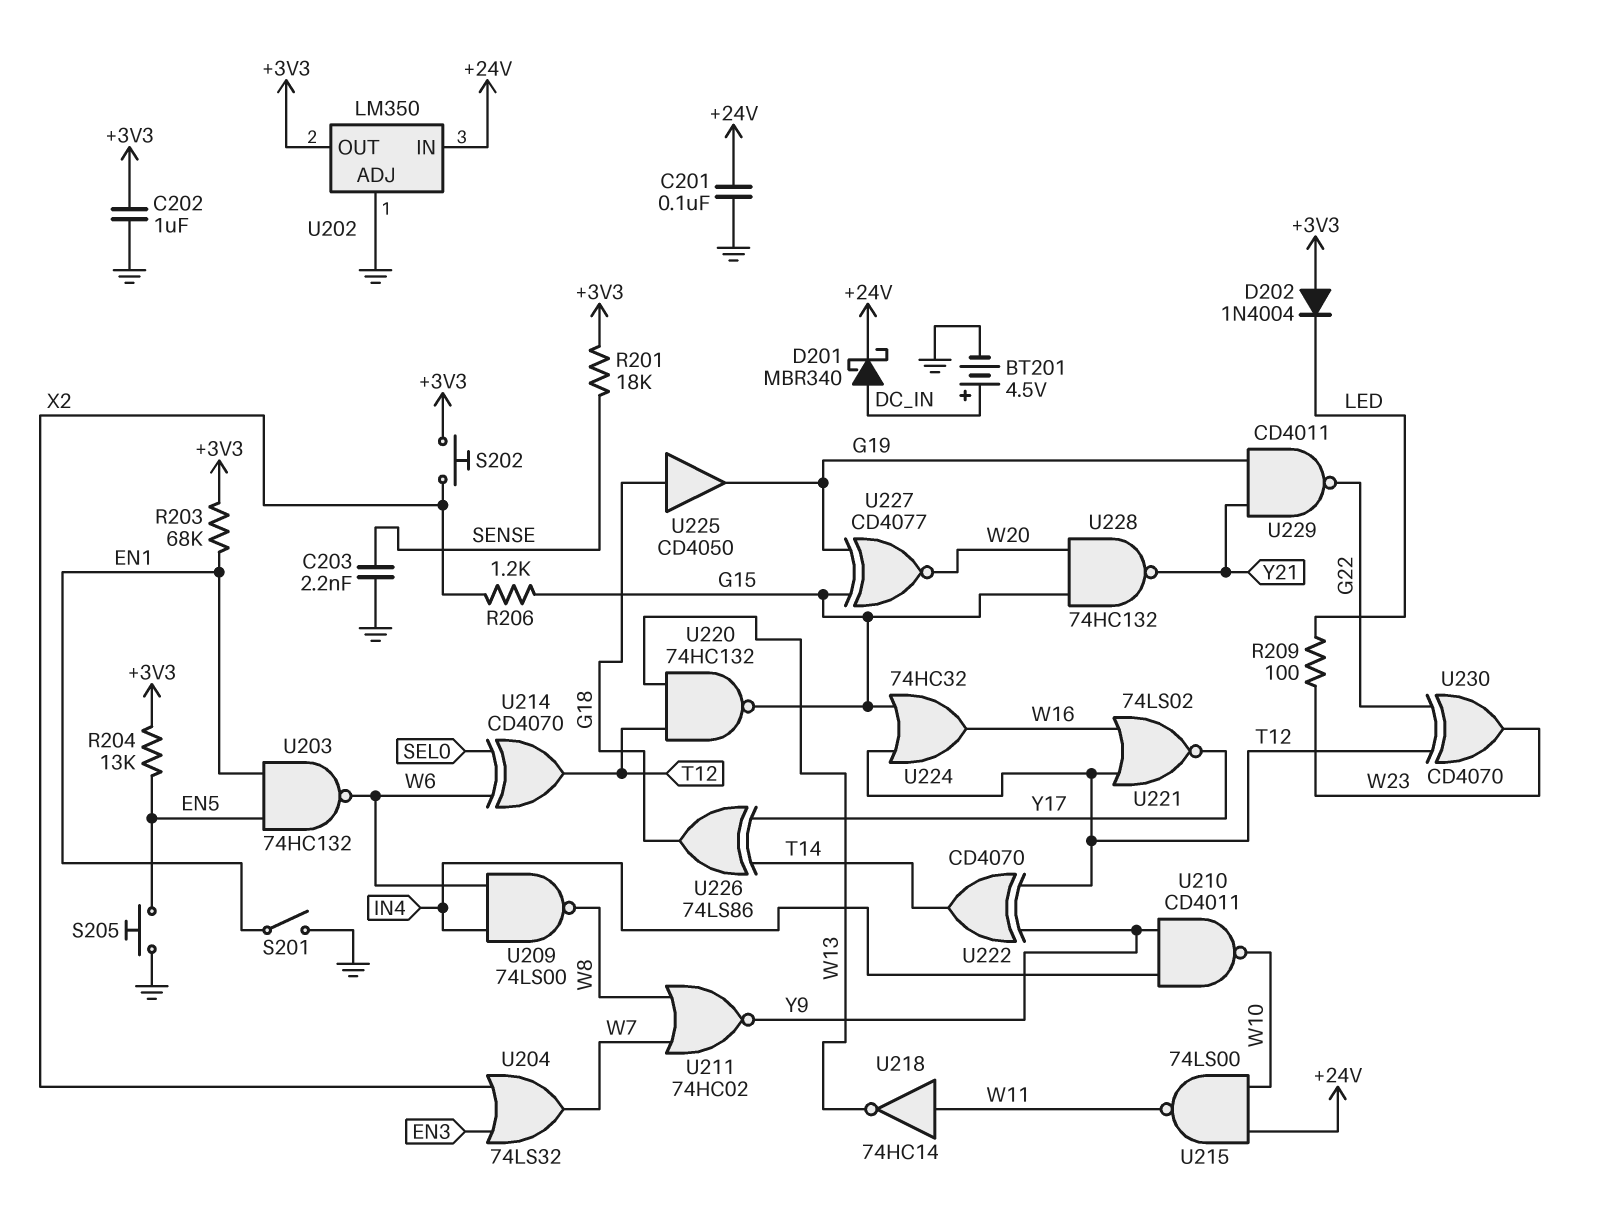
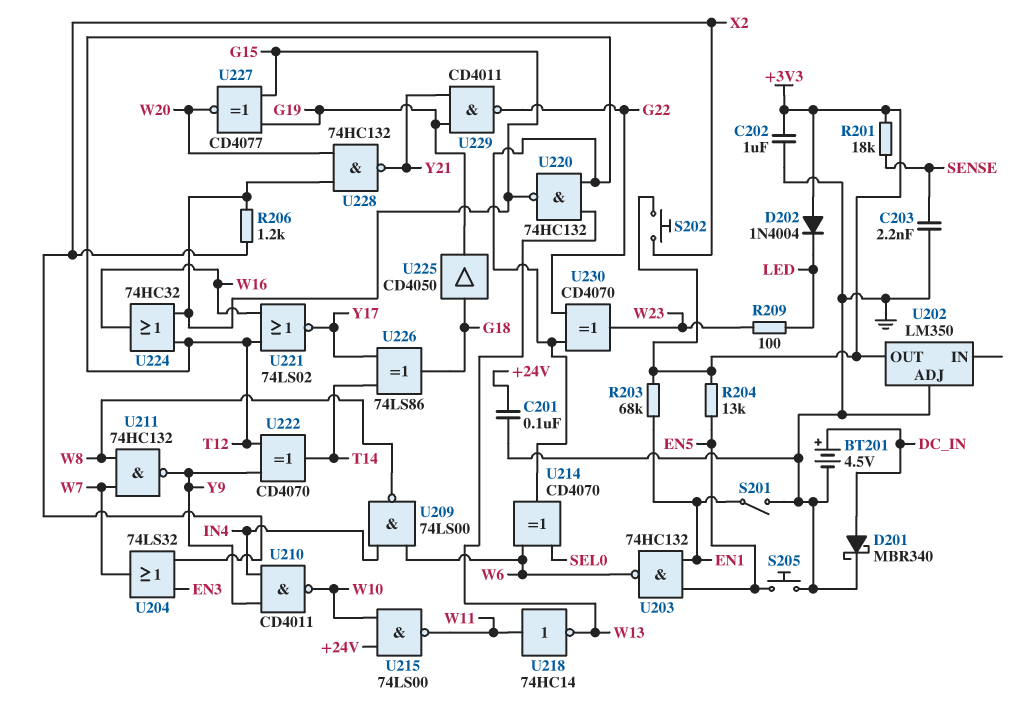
D201: schottky MBR340 (A DC_IN, K +24V) -> schottky MBR340 (A DC_IN, K GND)
U202 pin IN: +24V -> none
U211: NOR 74HC02 (in W7, in W8, out Y9) -> NAND 74HC132 (in W7, in W8, out Y9)

